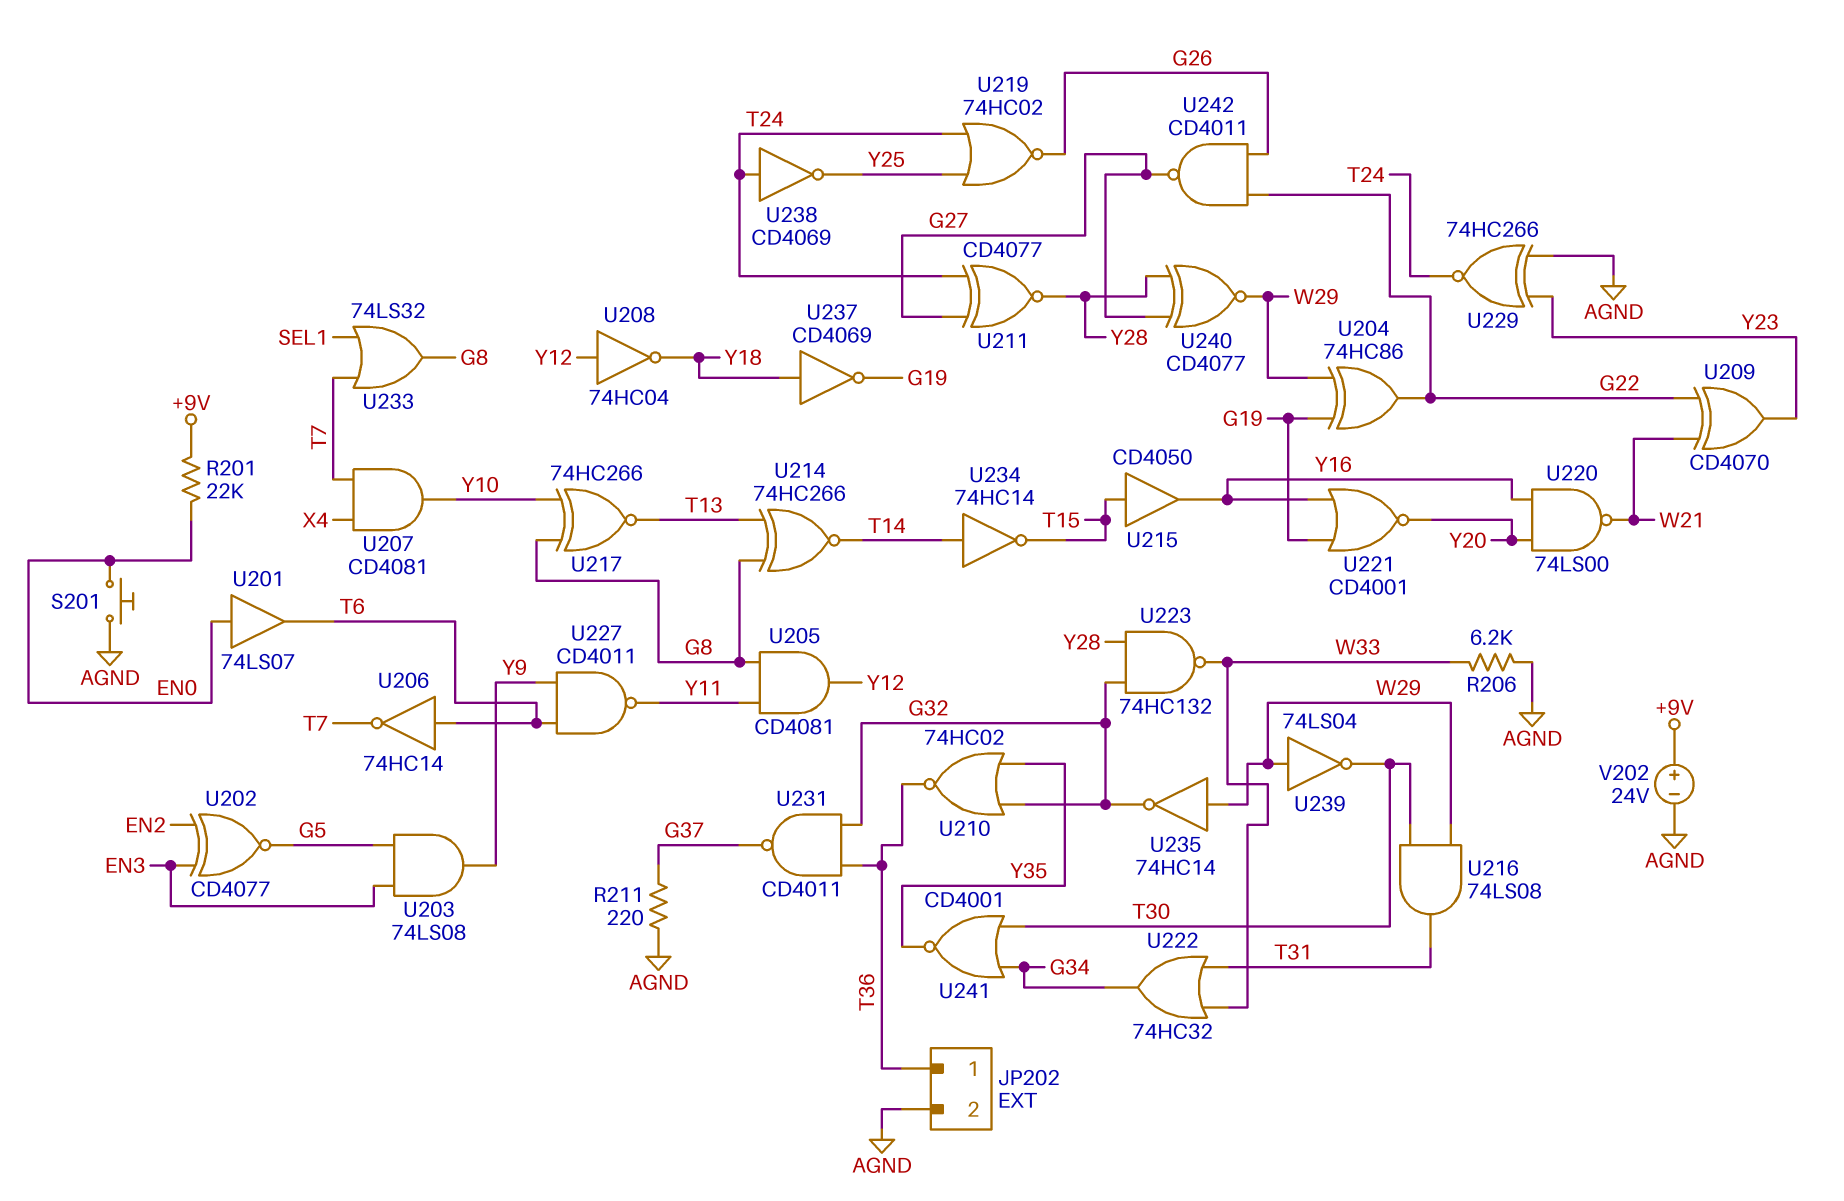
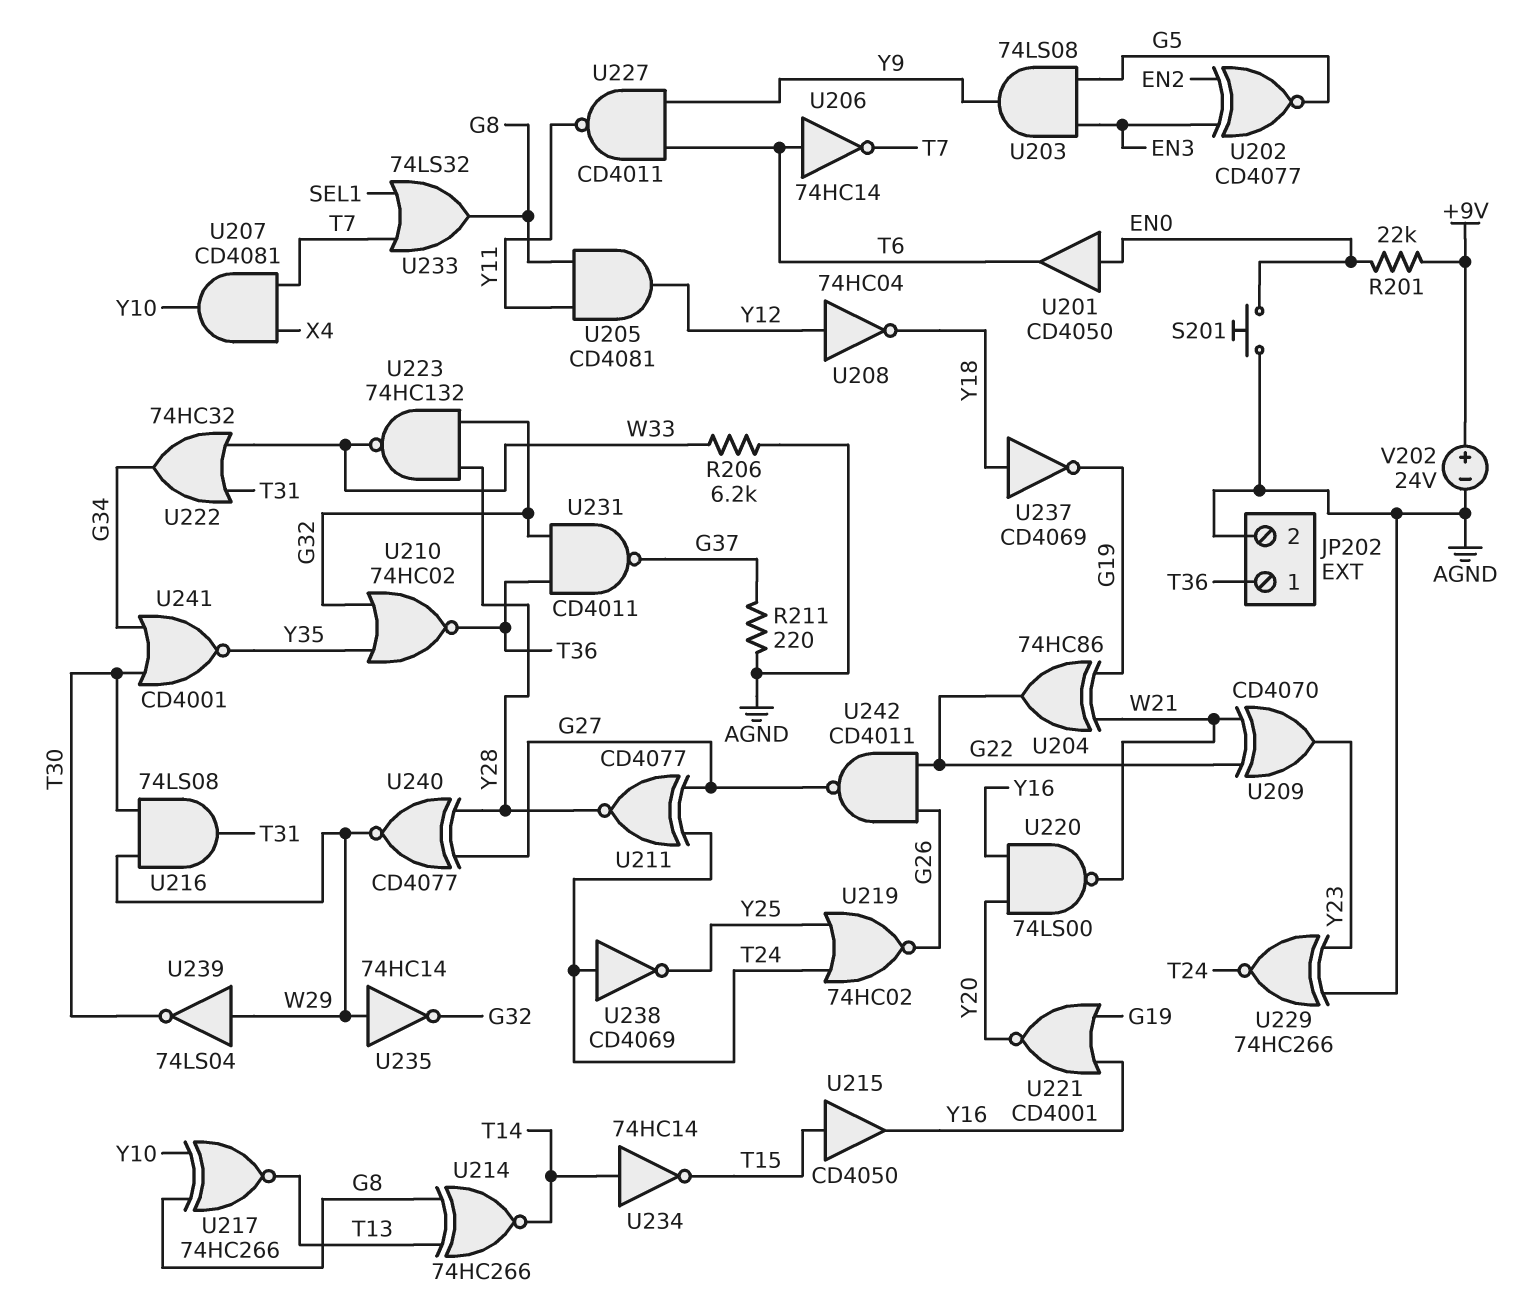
U201: buffer 74LS07 (in EN0, out T6) -> buffer CD4050 (in EN0, out T6)
U204: XOR 74HC86 (in G19, in W29, out G22) -> XOR 74HC86 (in G19, in W21, out G22)

